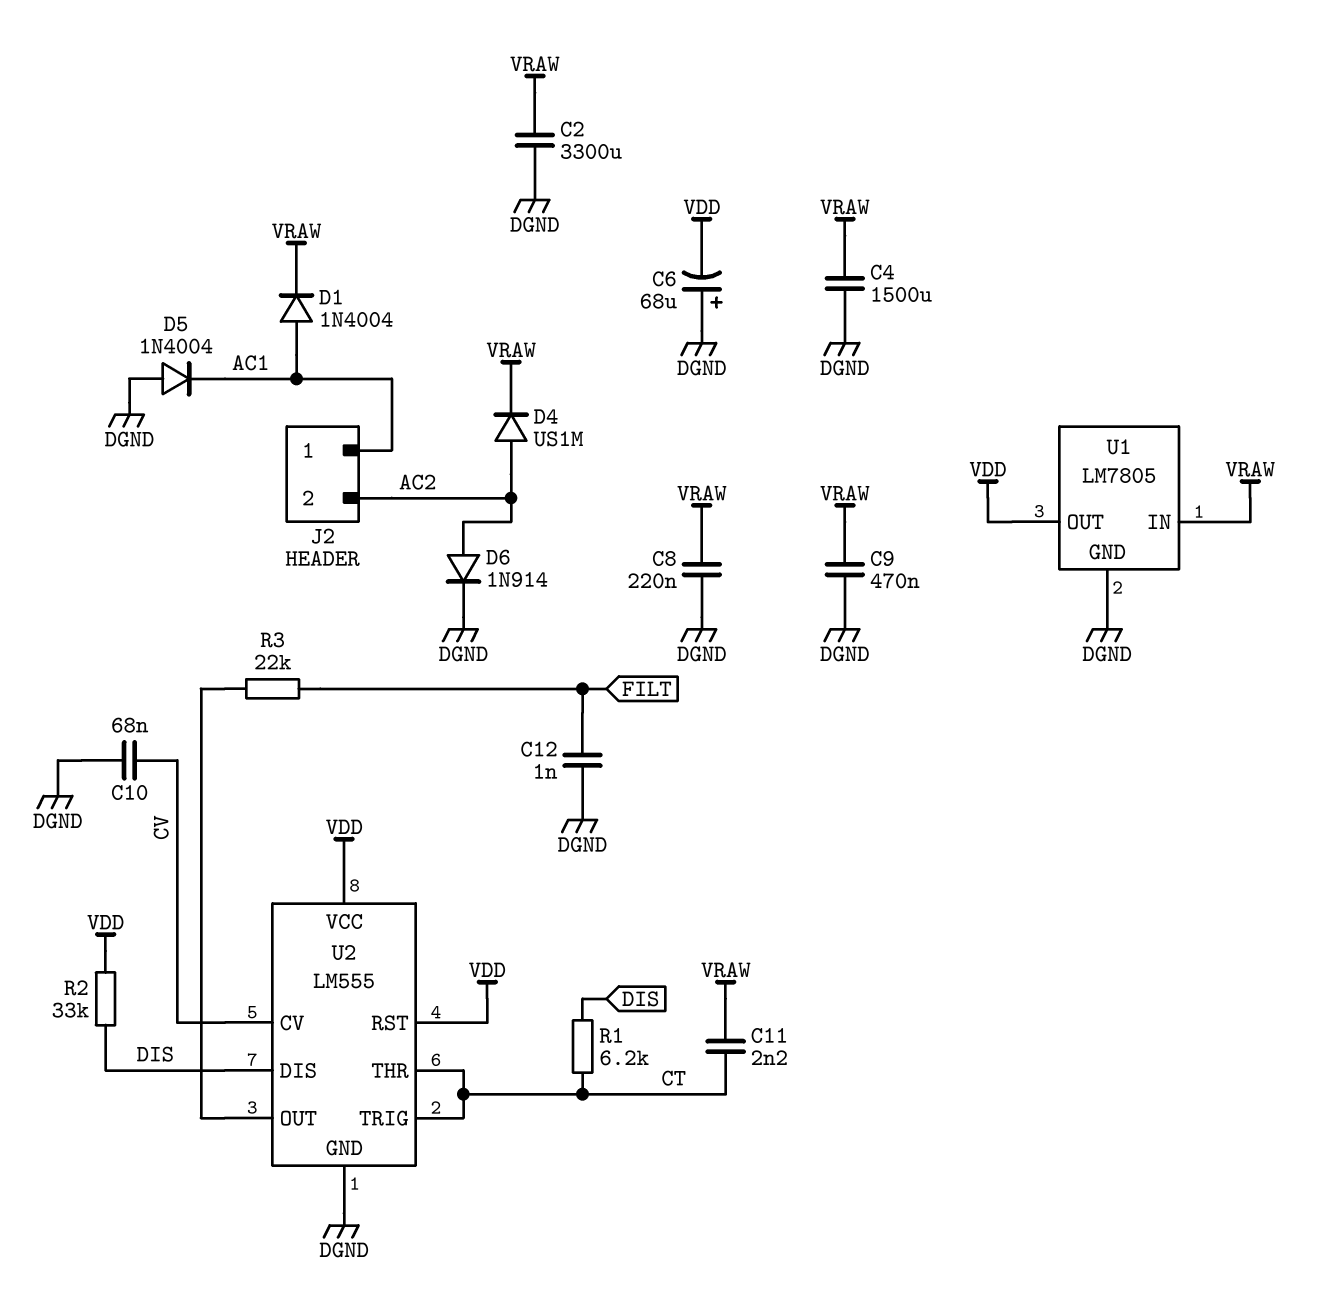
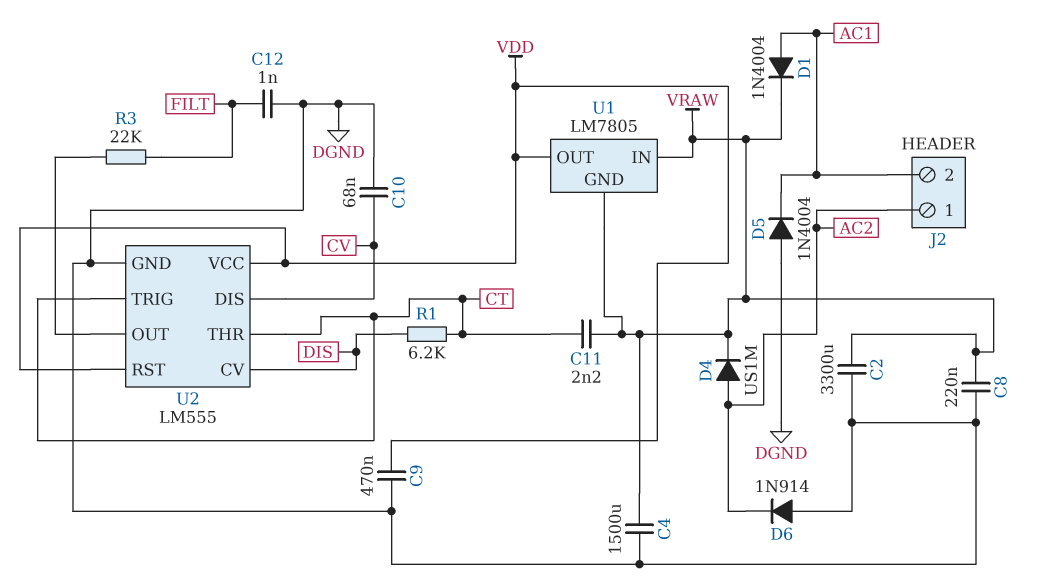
C6: 68uF (plus DGND, minus VDD) -> none
C9: 470nF (DGND, VRAW) -> 470nF (DGND, VDD)
D6: diode 1N914 (A AC2, K DGND) -> diode 1N914 (A DGND, K AC2)
J2 pin 1: AC1 -> AC2
J2 pin 2: AC2 -> AC1
R2: 33k (DIS, VDD) -> none
U1 pin GND: DGND -> VRAW
U2 pin CV: CV -> DIS
U2 pin DIS: DIS -> CV

